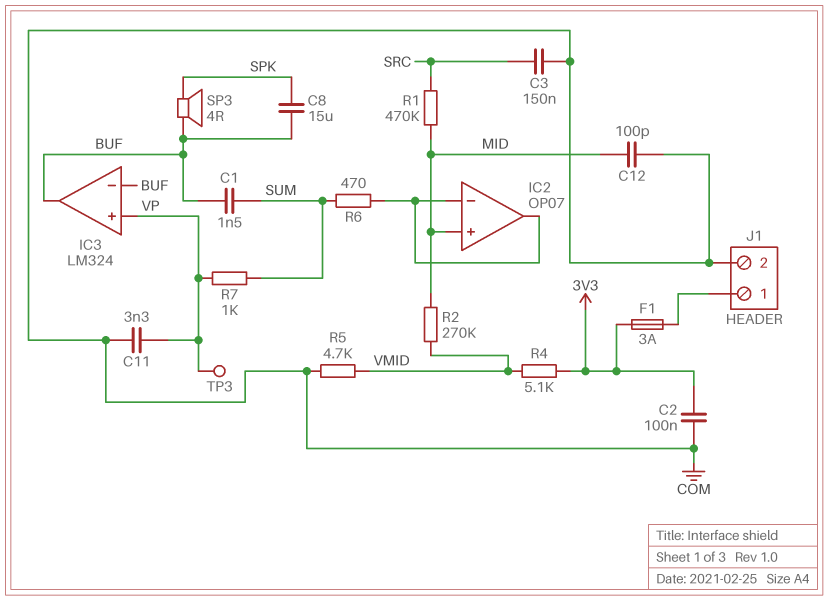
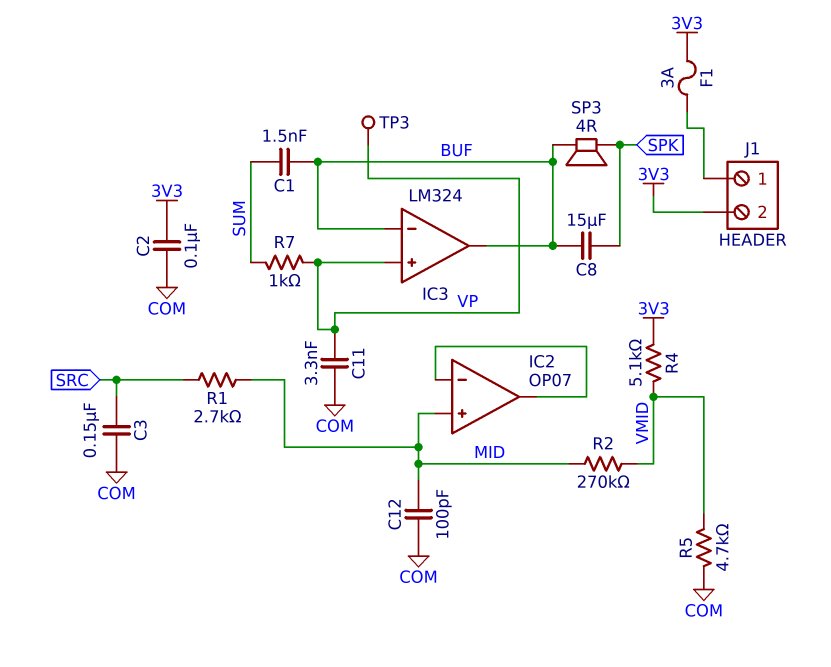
J1 pin 2: COM -> 3V3
R1: 470k (MID, SRC) -> 2.7k (MID, SRC)
R6: 470 (IC2/in-, SUM) -> none

